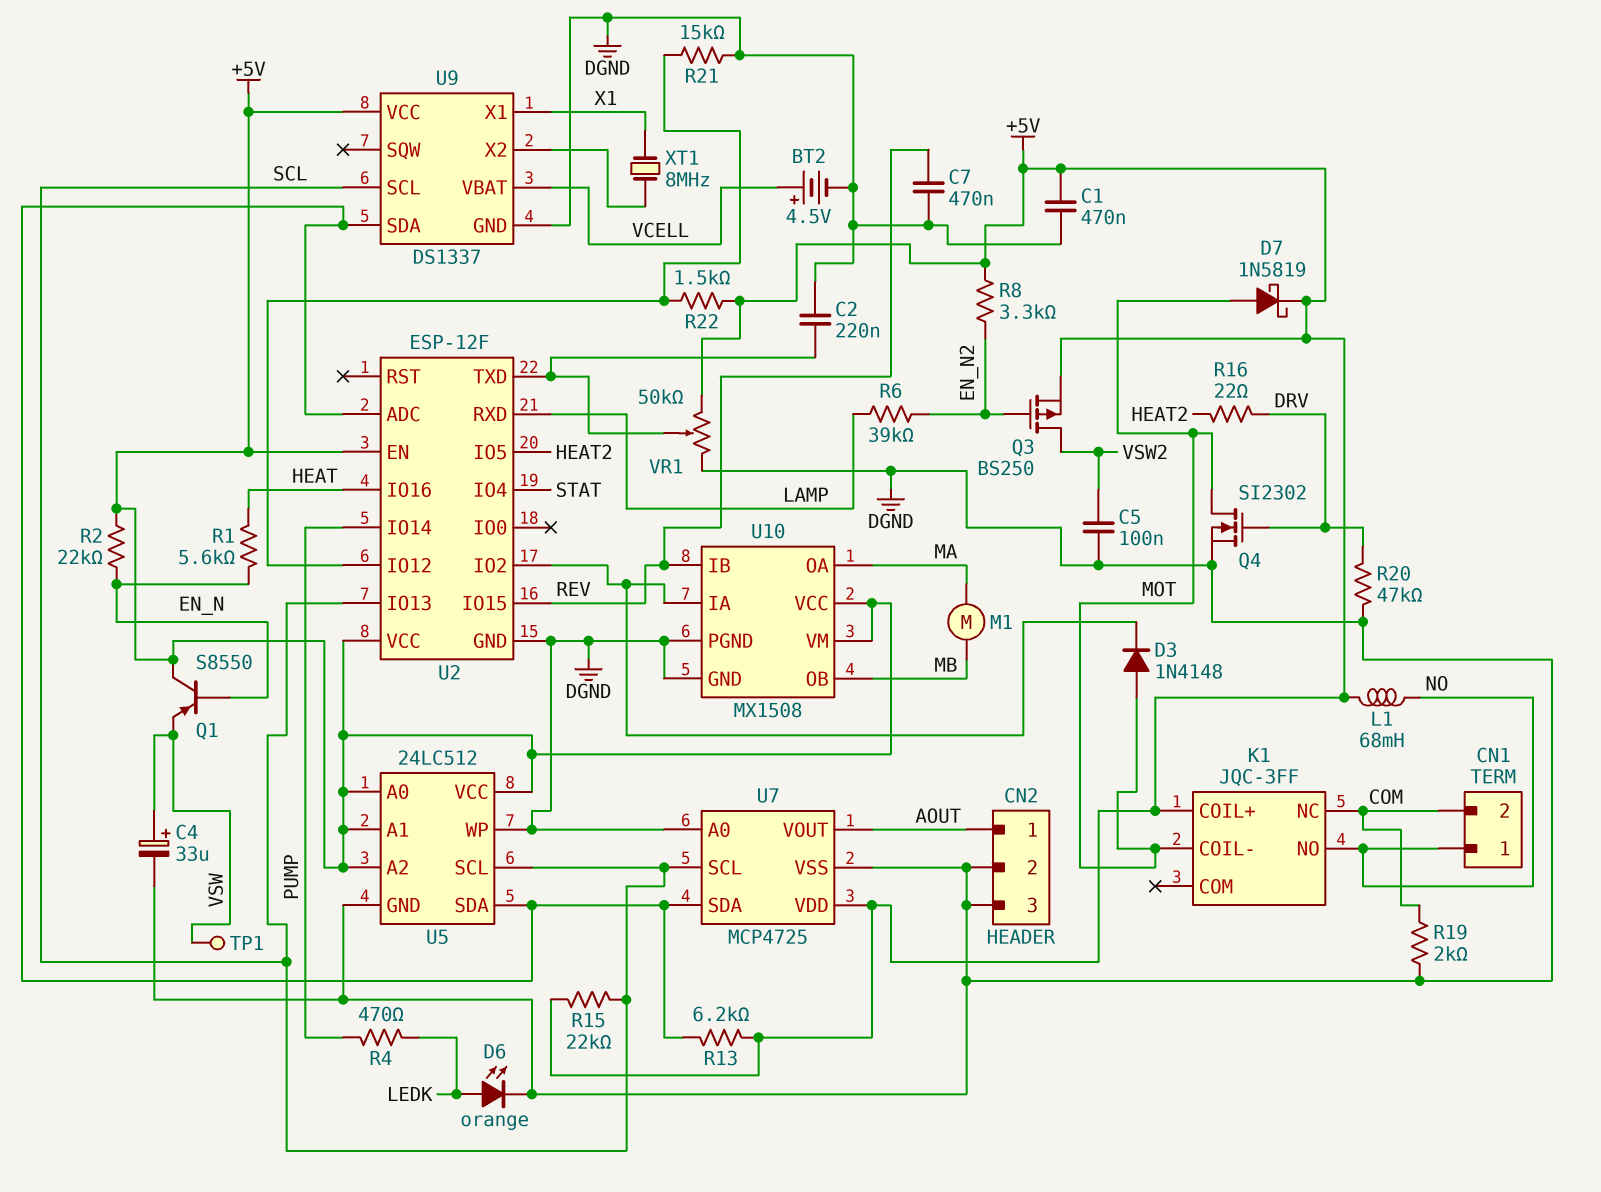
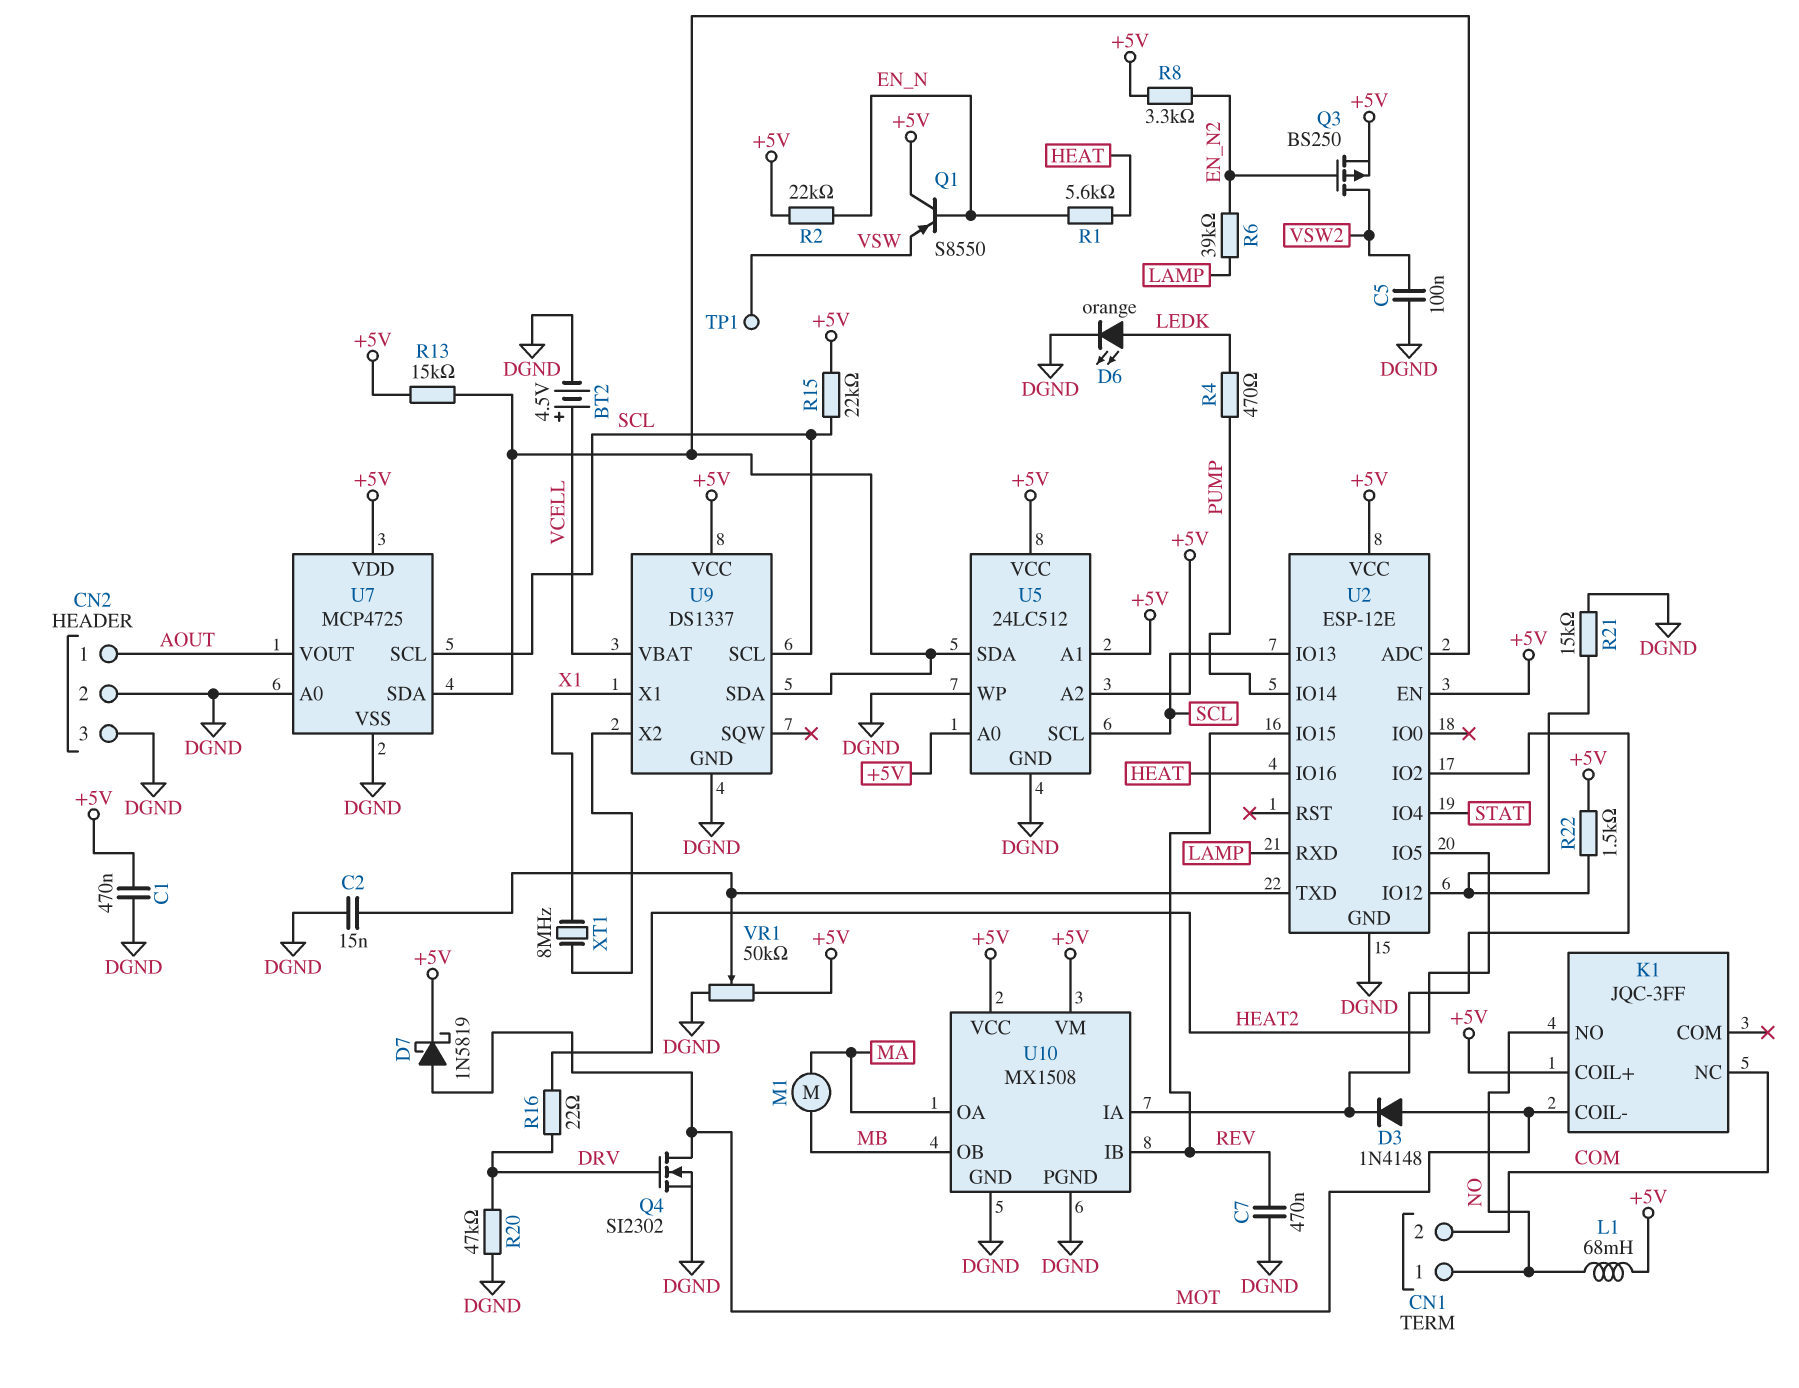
C2: 220nF (DGND, U2/TXD) -> 15nF (DGND, U2/TXD)
C4: 33uF (plus VSW, minus DGND) -> none
R13: 6.2k (+5V, U2/ADC) -> 15k (+5V, U2/ADC)
R19: 2k (COM, DGND) -> none
U2: ESP-12F -> ESP-12E

